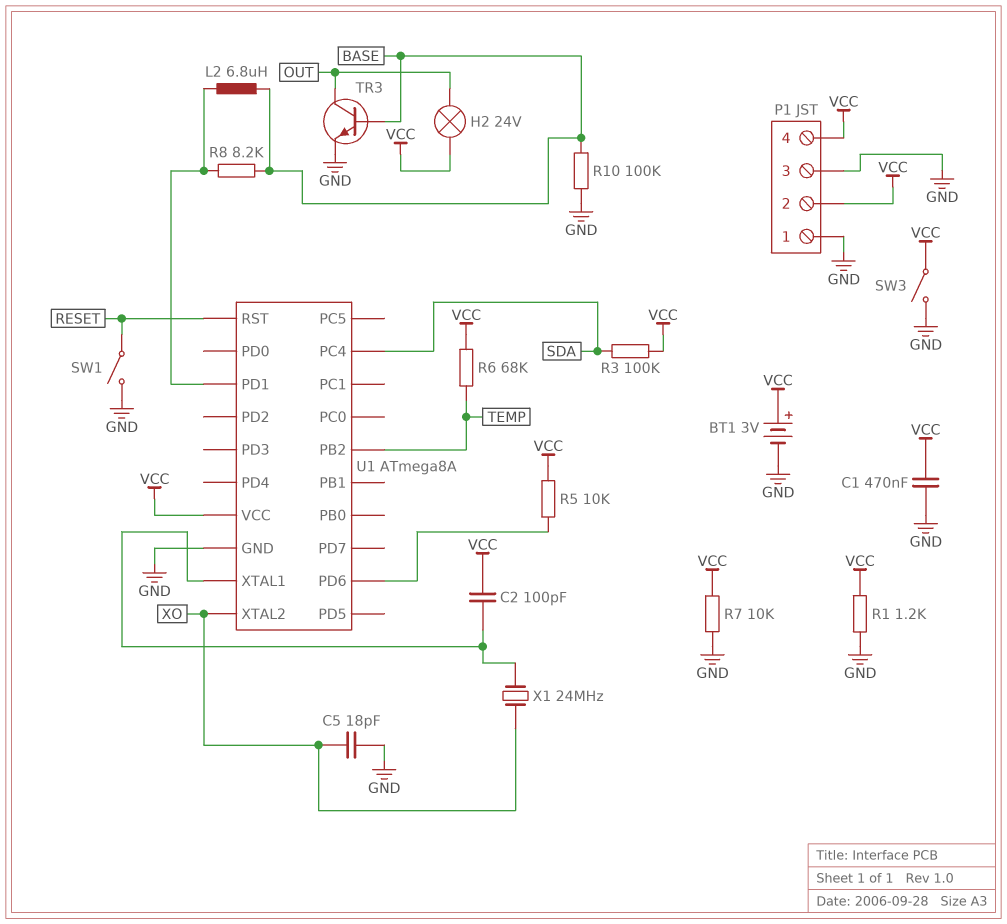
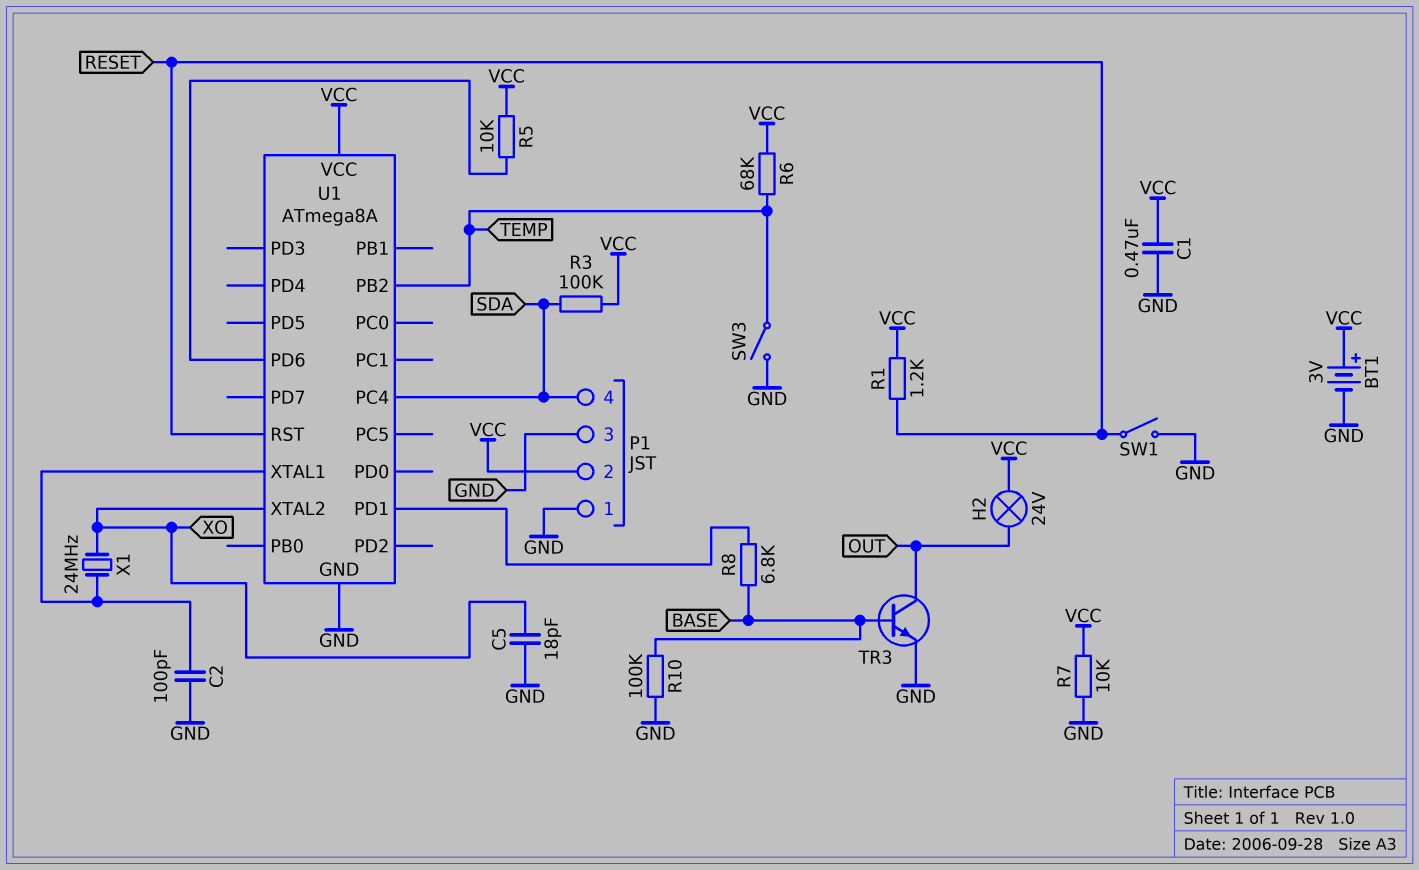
C2: 100pF (U1/XTAL1, VCC) -> 100pF (GND, U1/XTAL1)
L2: 6.8uH (BASE, U1/PD1) -> none
P1 pin 4: VCC -> SDA
R1: 1.2k (GND, VCC) -> 1.2k (RESET, VCC)
R8: 8.2k (BASE, U1/PD1) -> 6.8k (BASE, U1/PD1)
SW3: switch (GND, VCC) -> switch (GND, TEMP)

